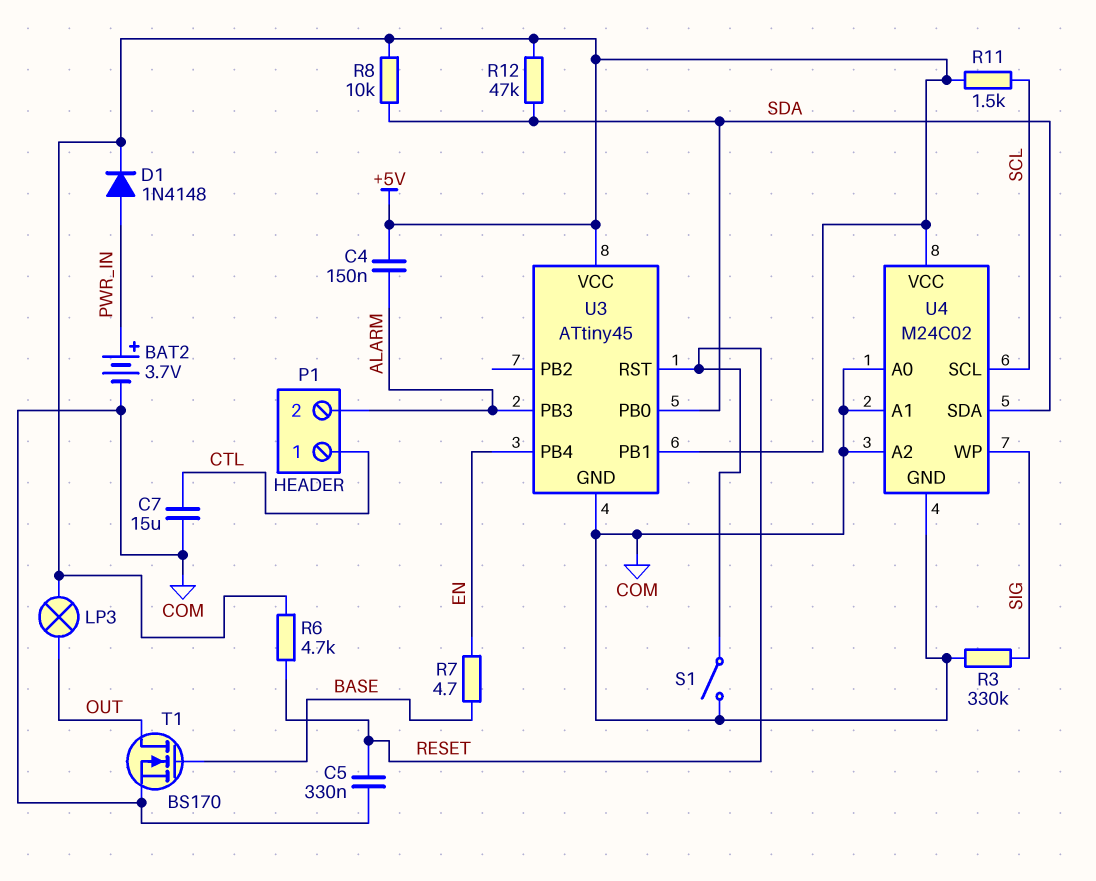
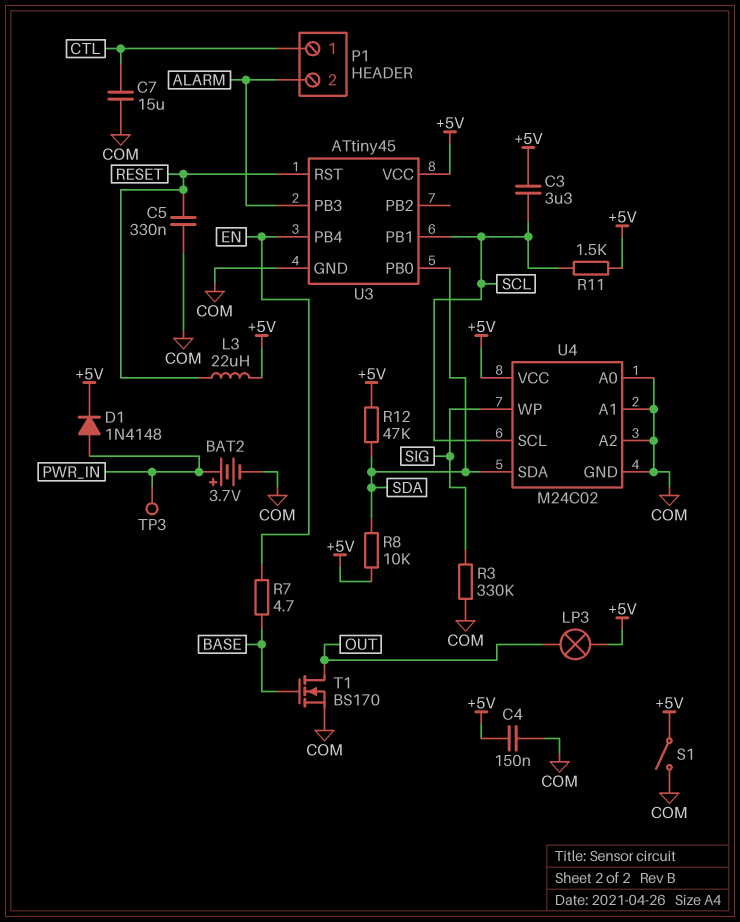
C3: none -> 3.3uF (+5V, SCL)
C4: 150nF (+5V, ALARM) -> 150nF (+5V, COM)
L3: none -> 22uH (+5V, RESET)
R6: 4.7k (+5V, RESET) -> none
S1: switch (COM, RESET) -> switch (+5V, COM)
TP3: none -> test point (PWR_IN)
U3 pin PB1: +5V -> SCL

